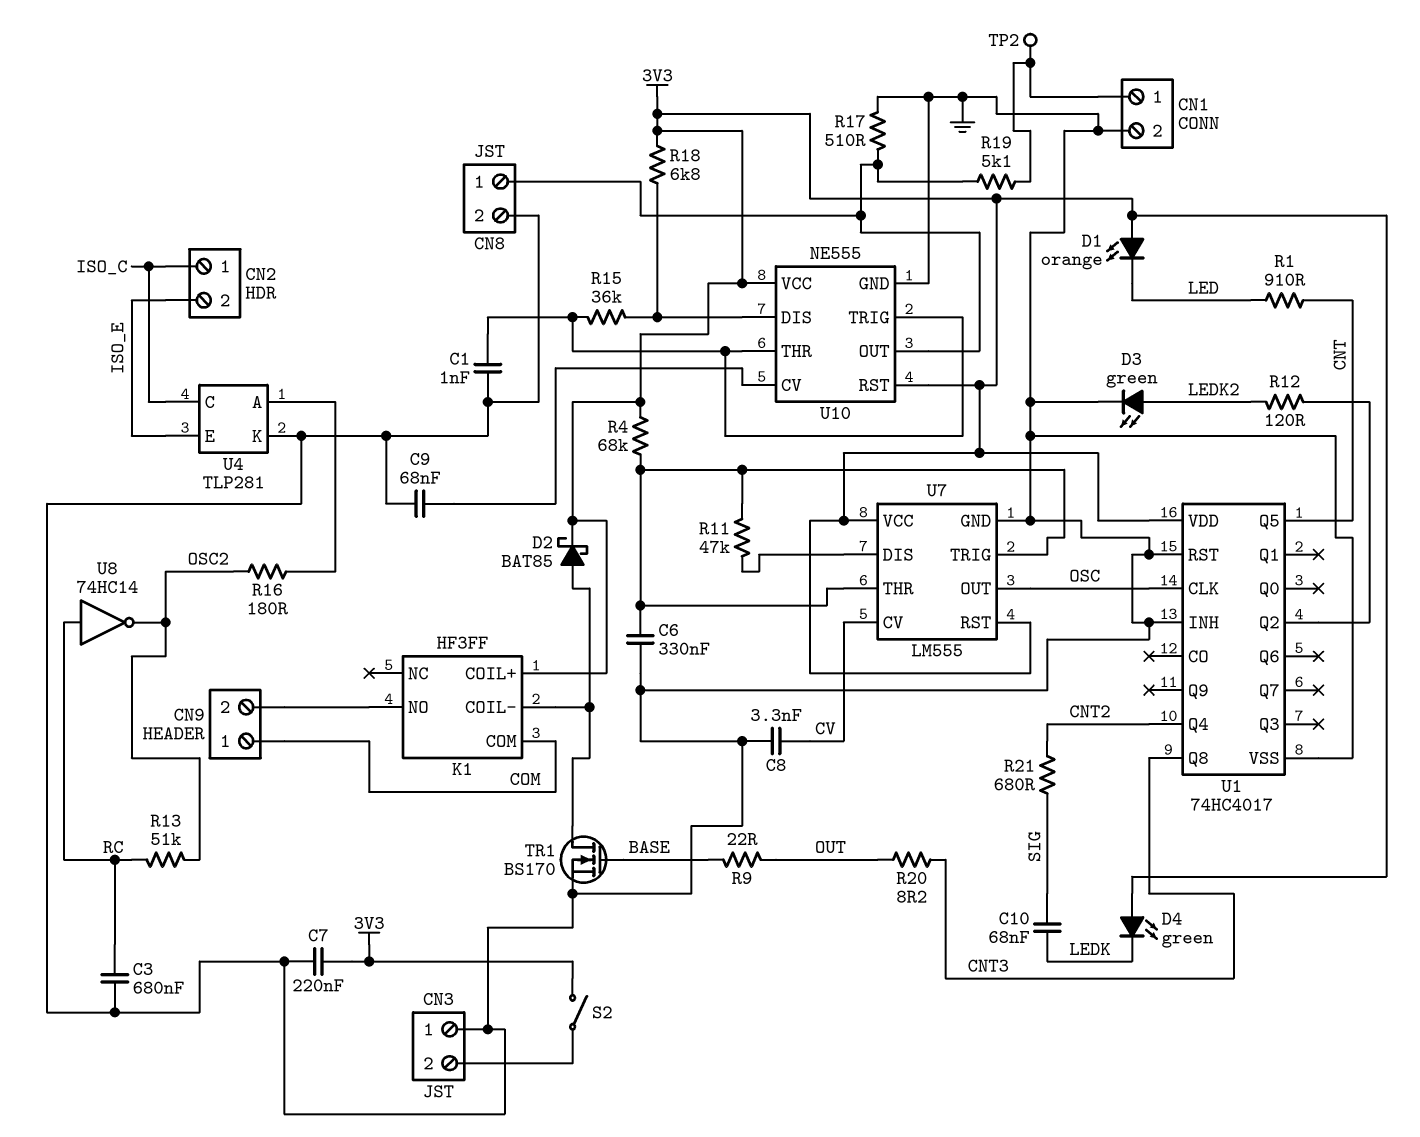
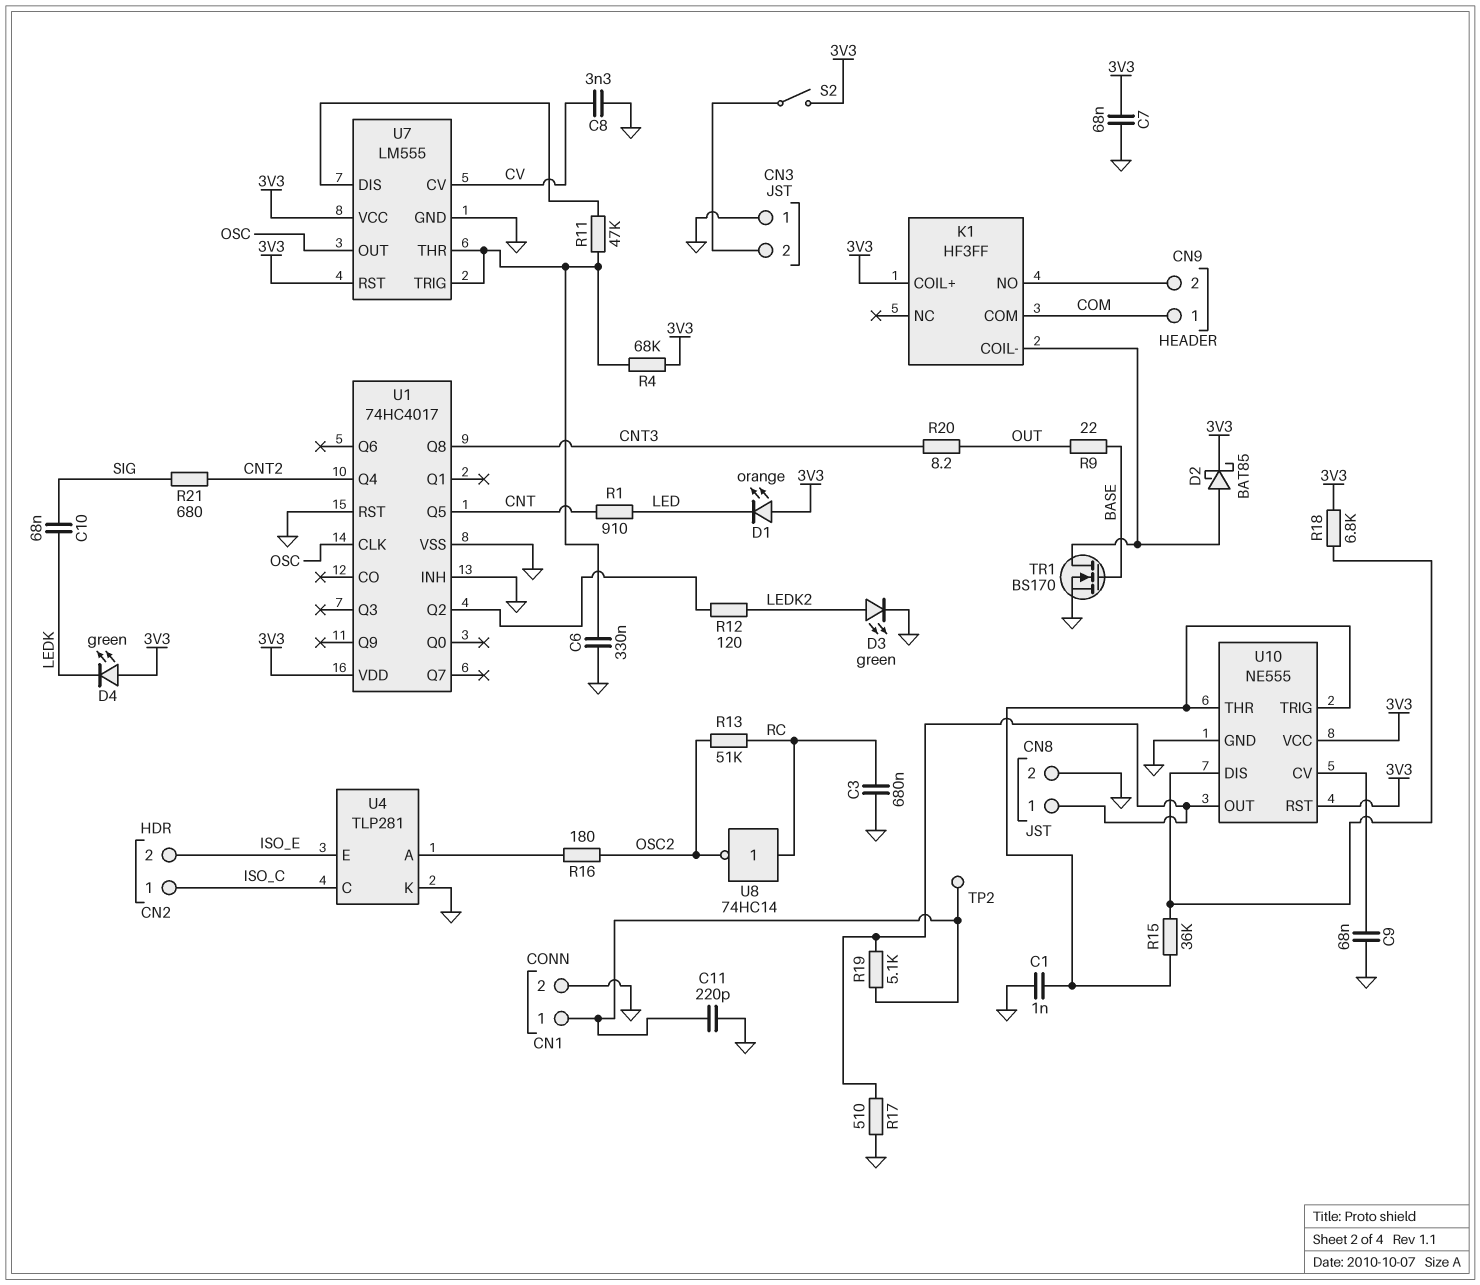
C7: 220nF (3V3, GND) -> 68nF (3V3, GND)
C11: none -> 220pF (CN1/1, GND)

